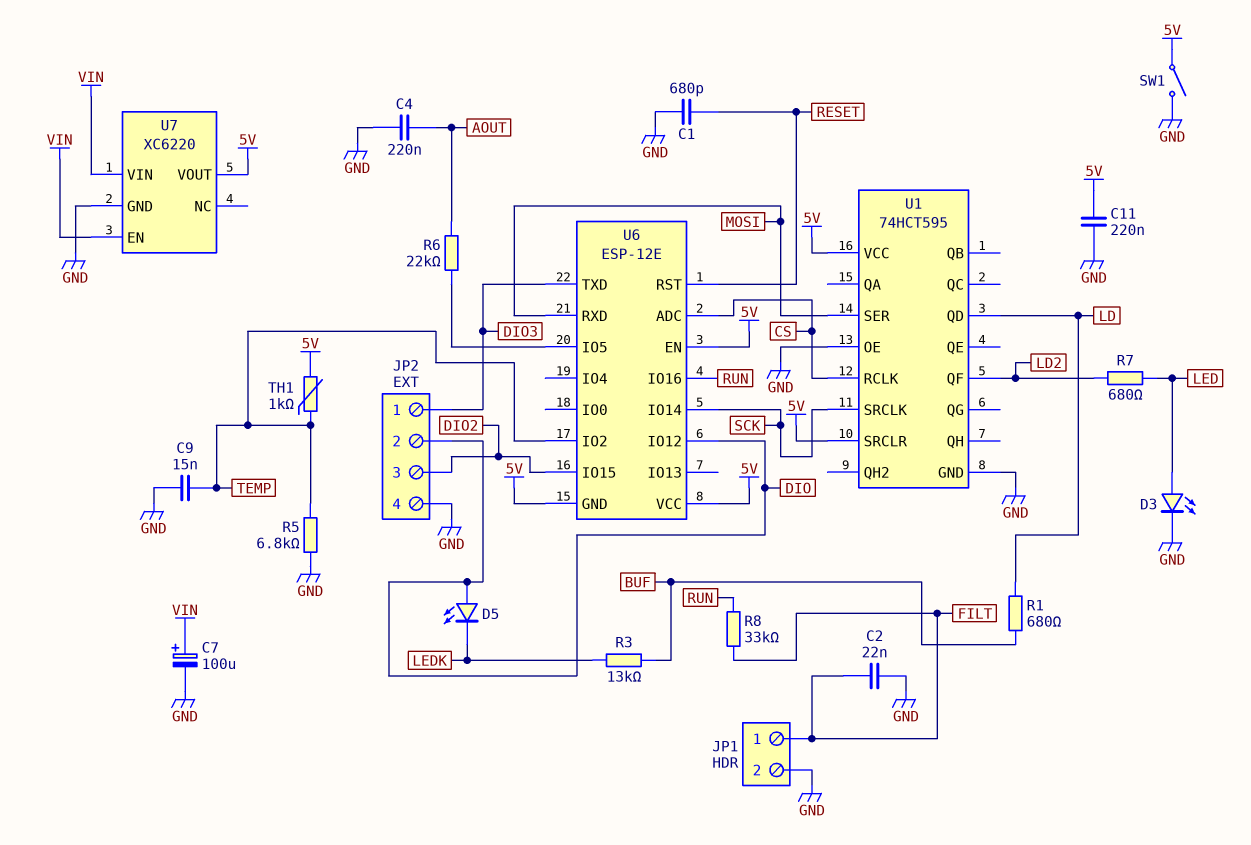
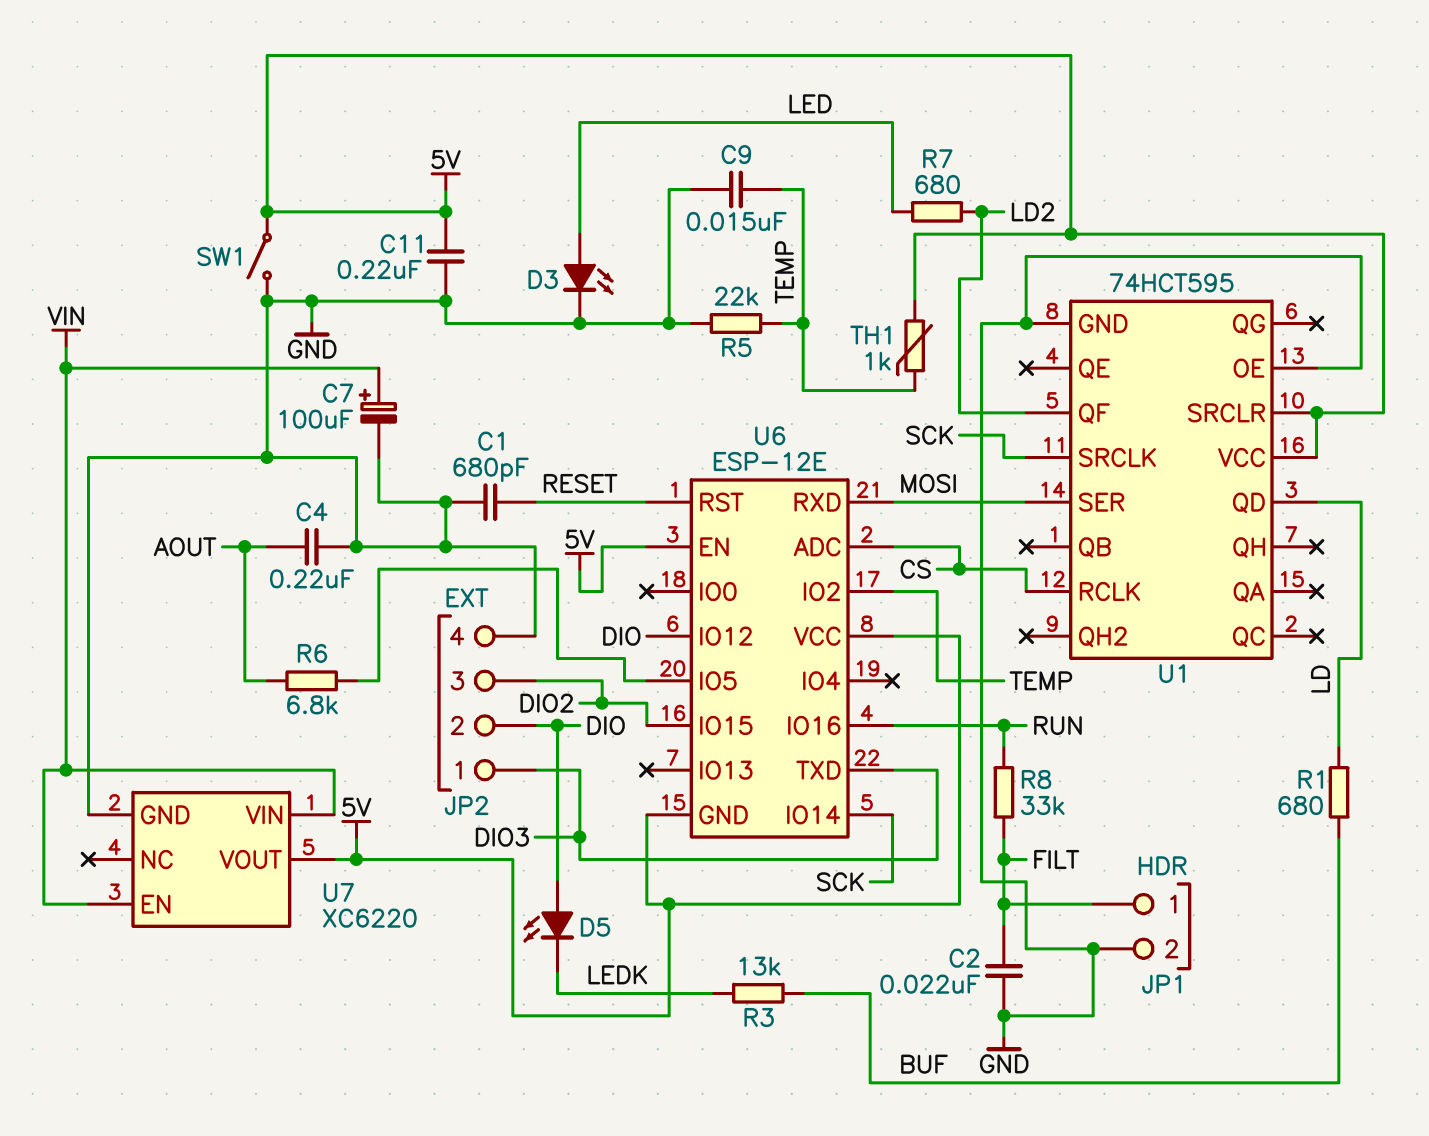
R5: 6.8k (GND, TEMP) -> 22k (GND, TEMP)
R6: 22k (AOUT, U6/IO5) -> 6.8k (AOUT, U6/IO5)

